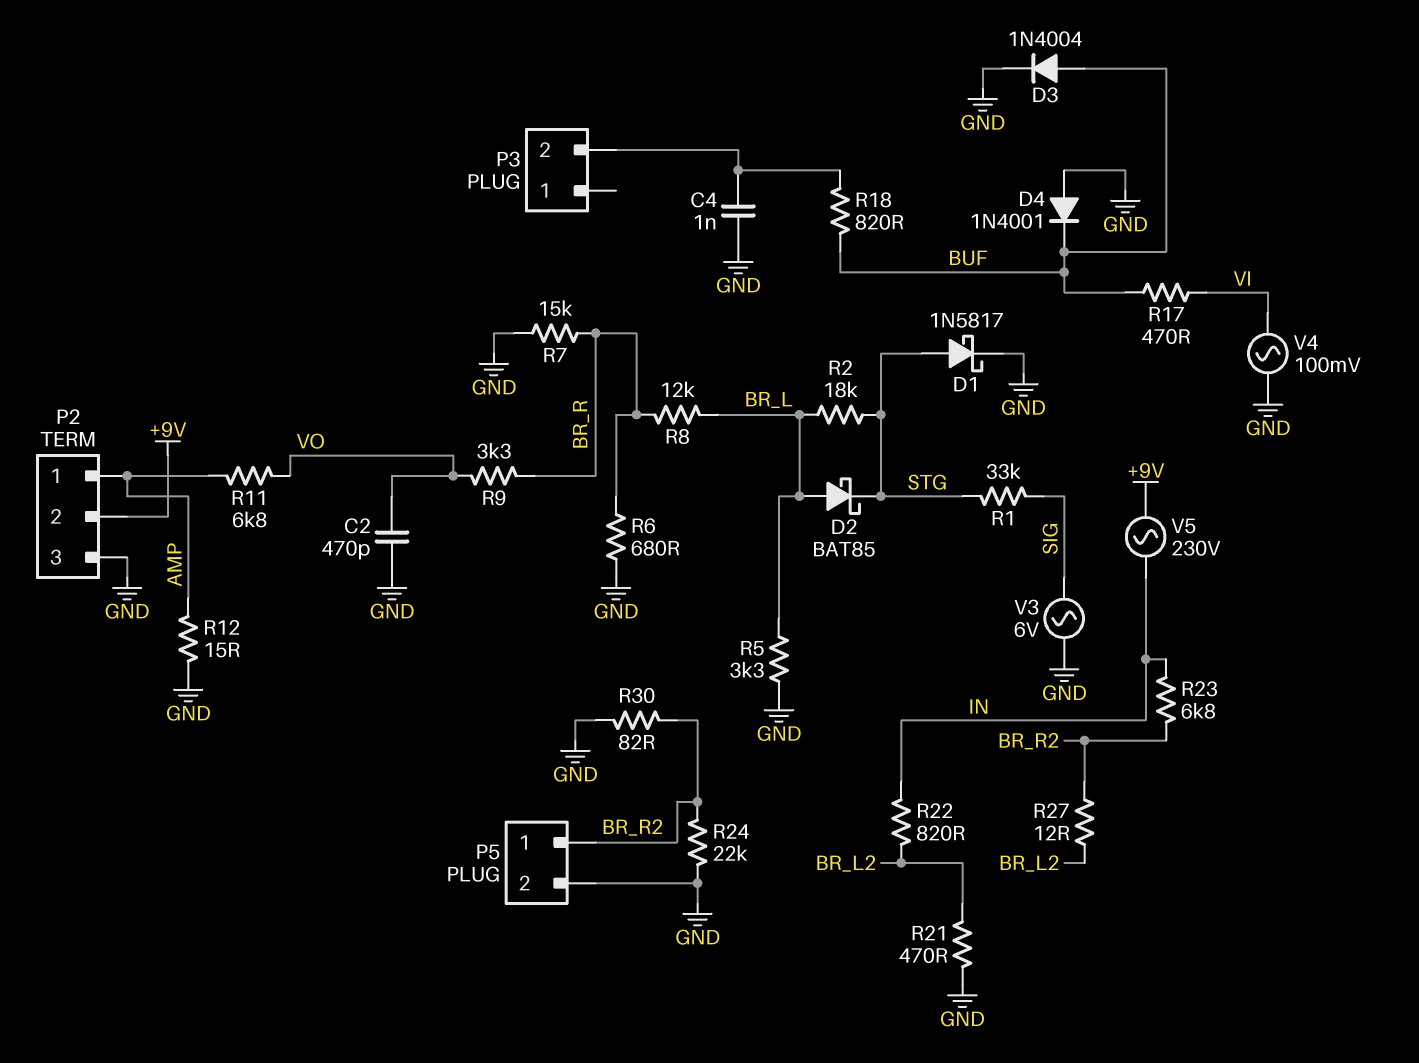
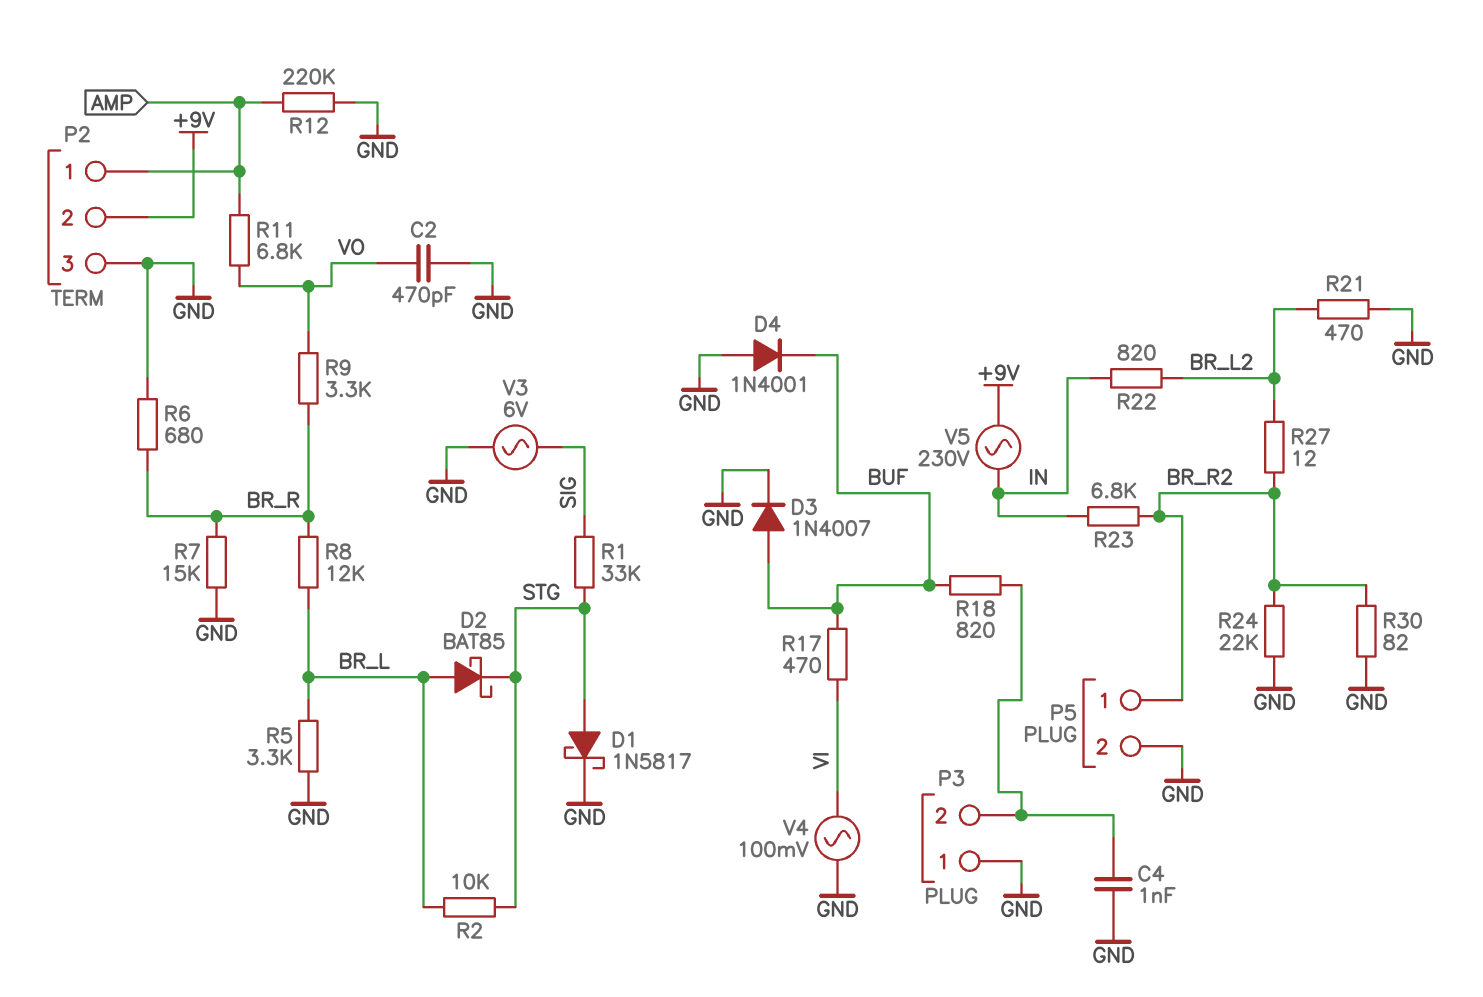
D3: diode 1N4004 (A BUF, K GND) -> diode 1N4007 (A BUF, K GND)
P3 pin 1: none -> GND
R2: 18k (BR_L, STG) -> 10k (BR_L, STG)
R12: 15 (AMP, GND) -> 220k (AMP, GND)

